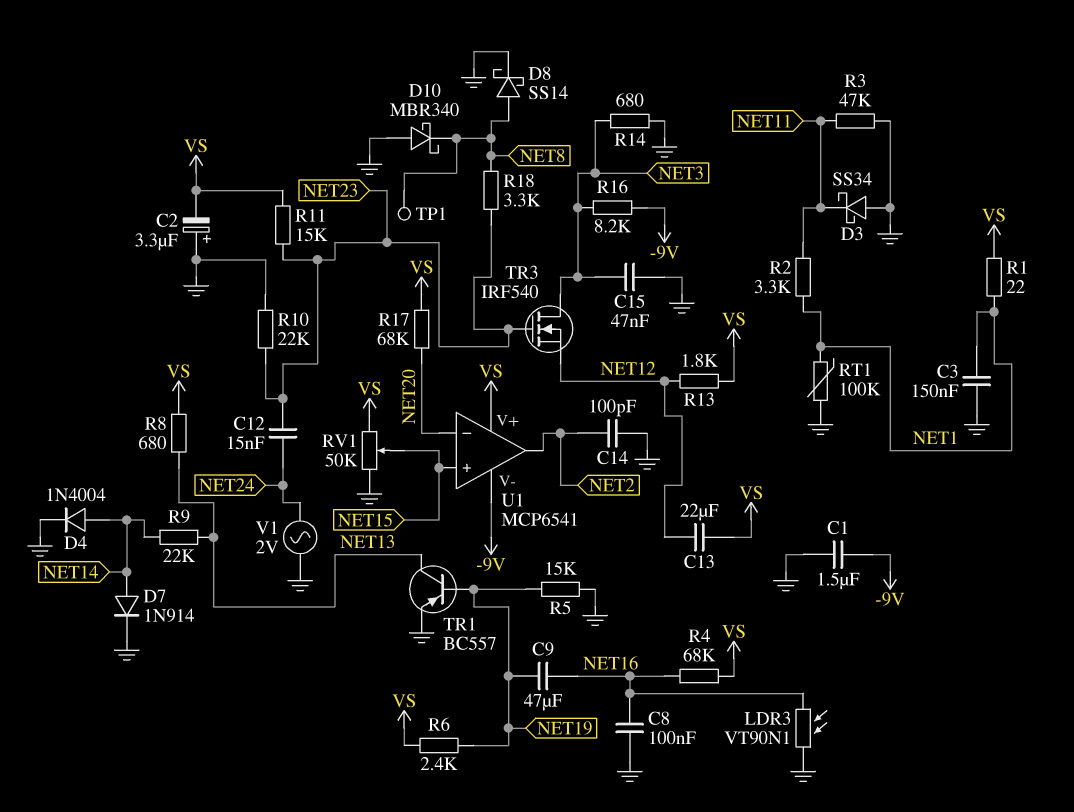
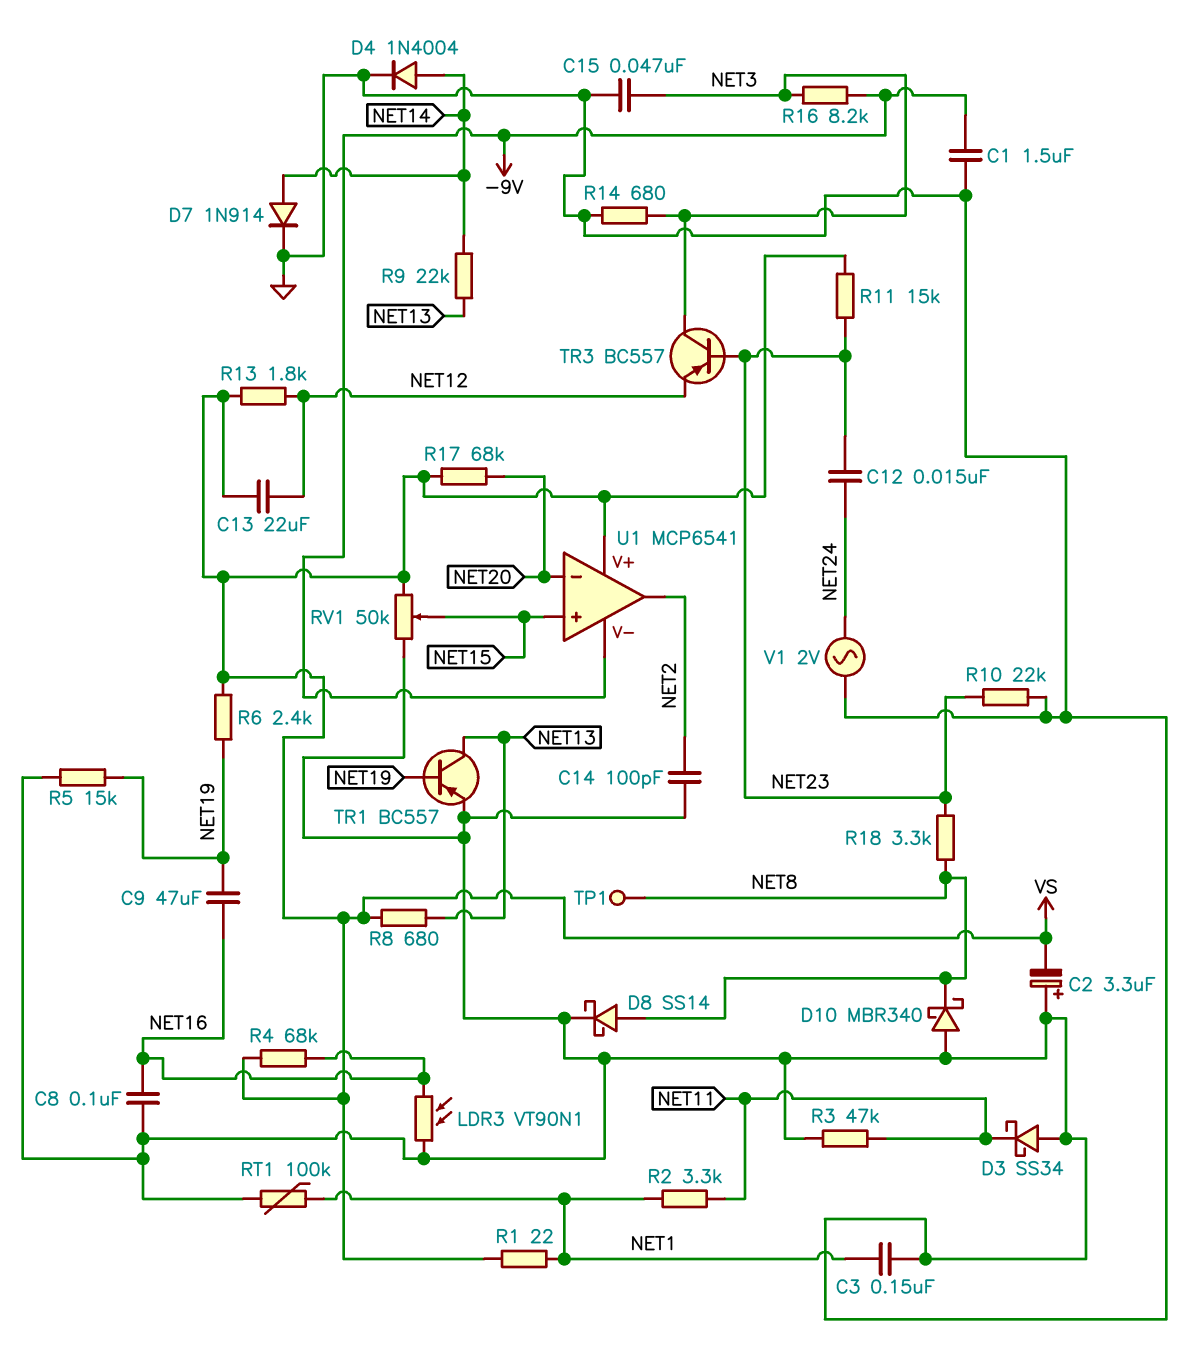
TR3: NMOS IRF540 (G NET23, D NET3, S NET12) -> PNP BC557 (B NET23, C NET3, E NET12)

